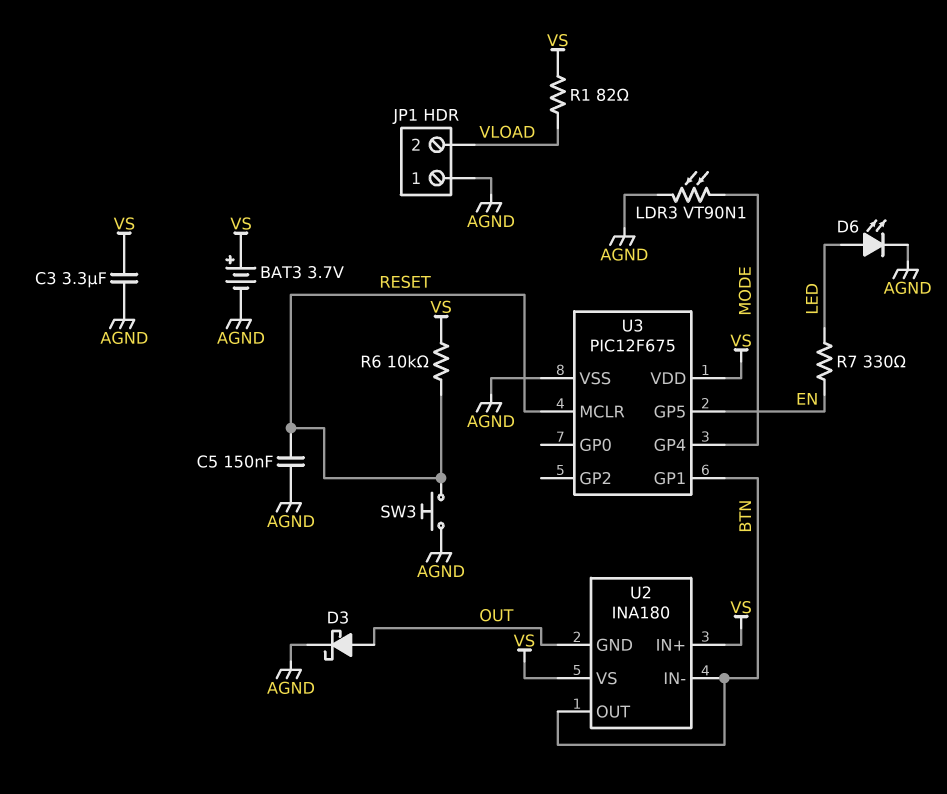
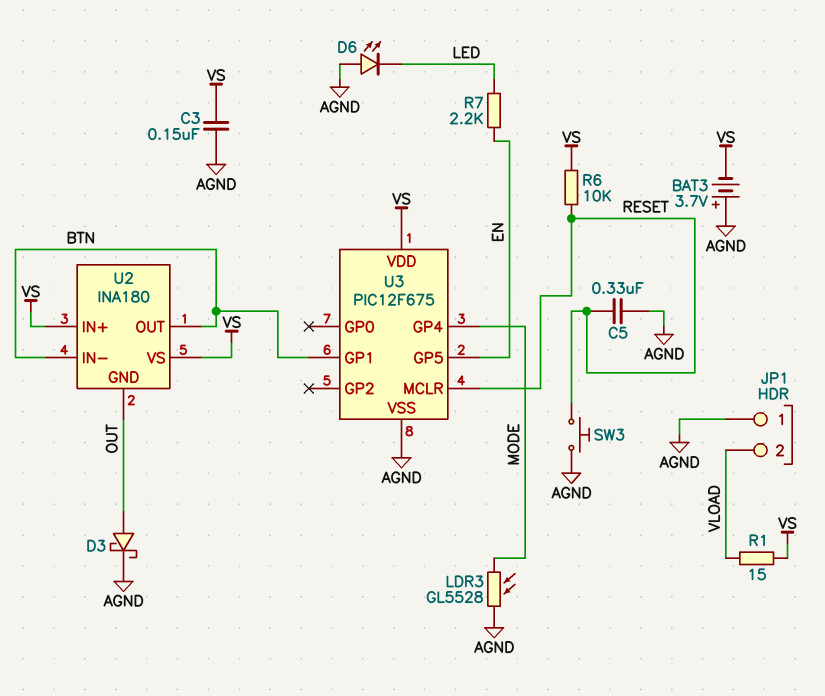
BAT3: 3.7V (plus VS, minus AGND) -> 3.7V (plus AGND, minus VS)
C3: 3.3uF (AGND, VS) -> 150nF (AGND, VS)
C5: 150nF (AGND, RESET) -> 330nF (AGND, RESET)
D6: LED (A LED, K AGND) -> LED (A AGND, K LED)
LDR3: VT90N1 (AGND, MODE) -> GL5528 (AGND, MODE)
R1: 82 (VLOAD, VS) -> 15 (VLOAD, VS)
R7: 330 (EN, LED) -> 2.2k (EN, LED)

